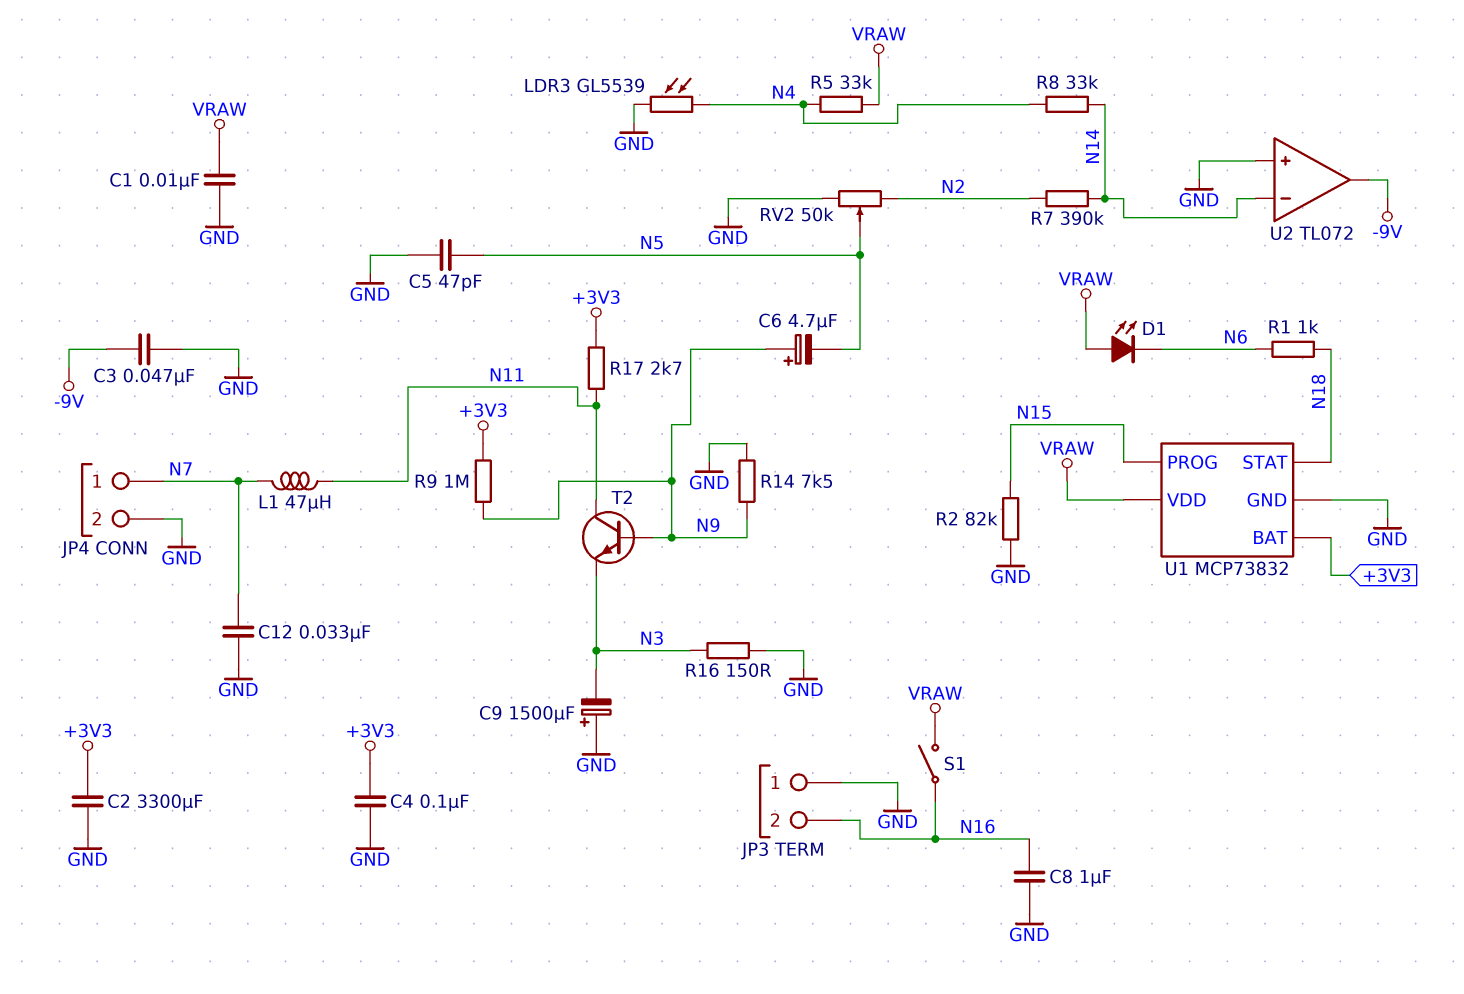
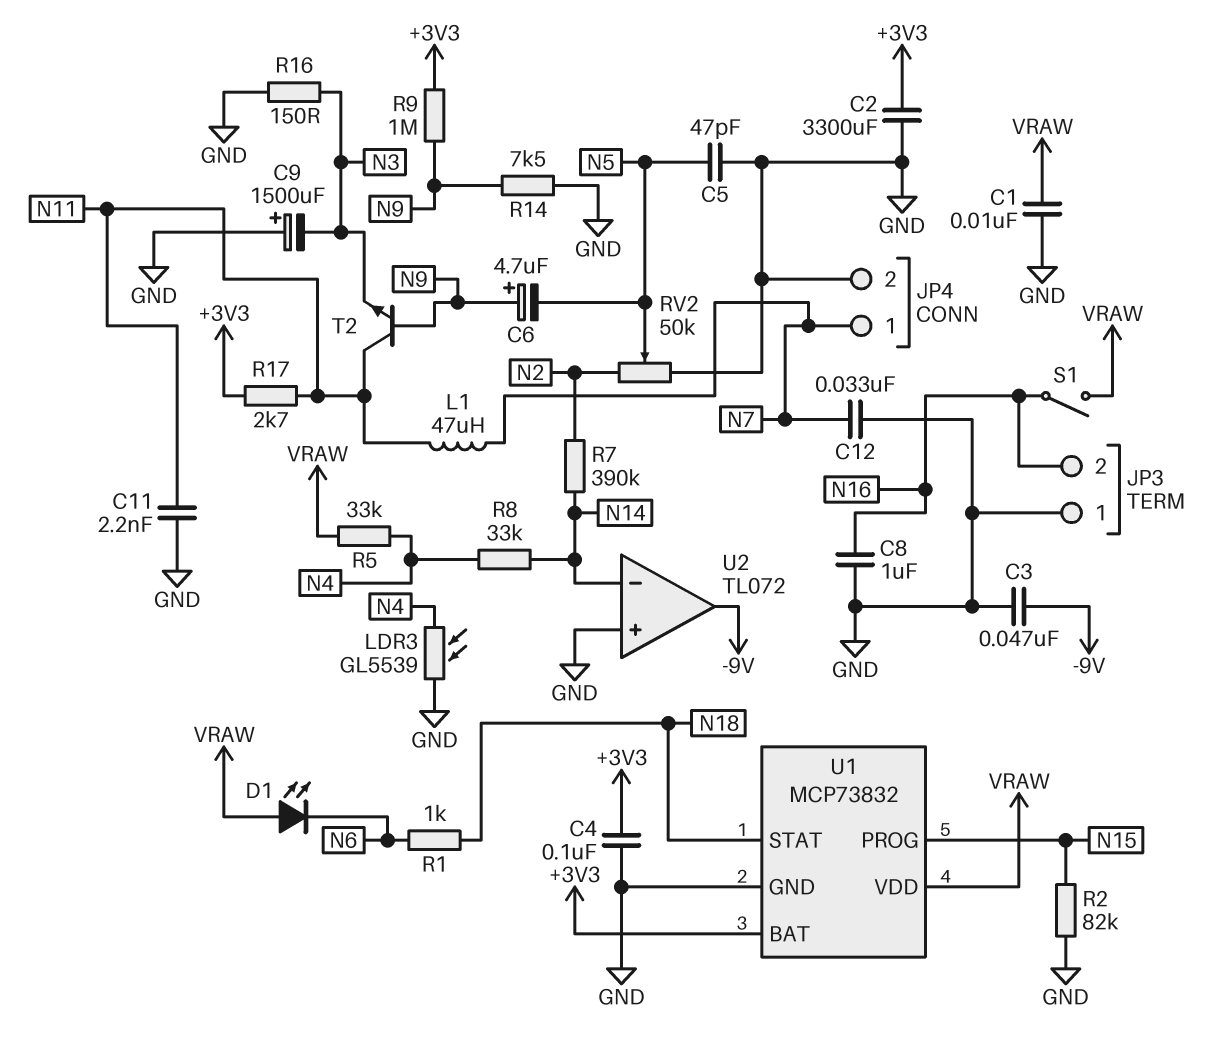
C11: none -> 2.2nF (GND, N11)

